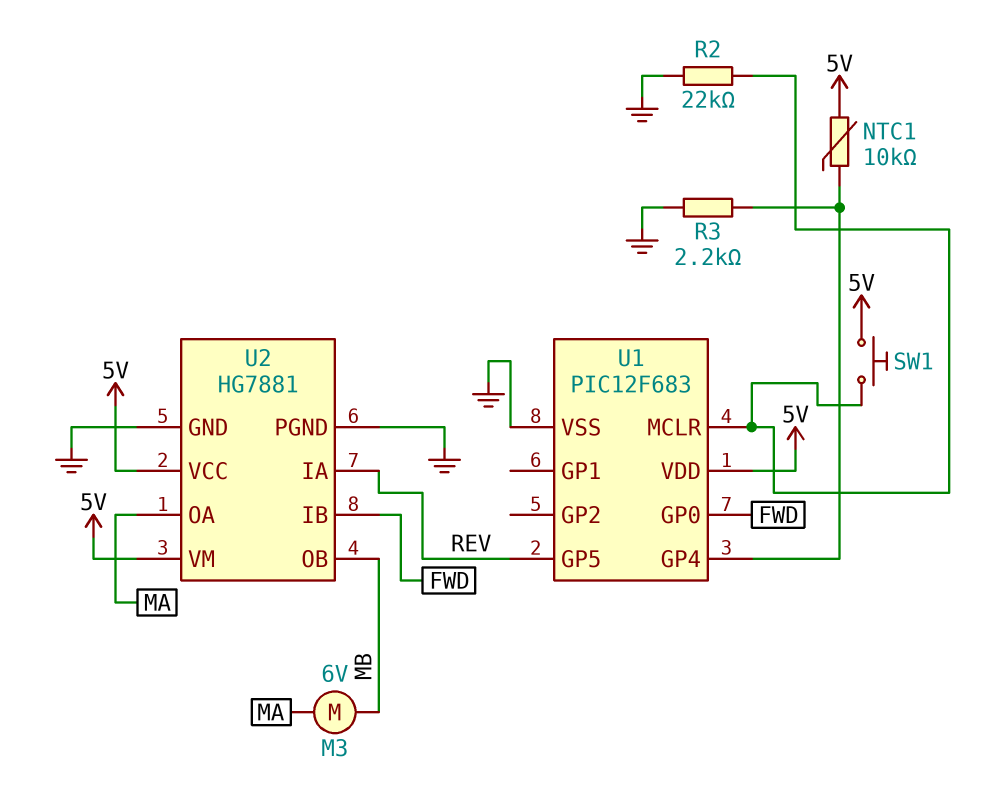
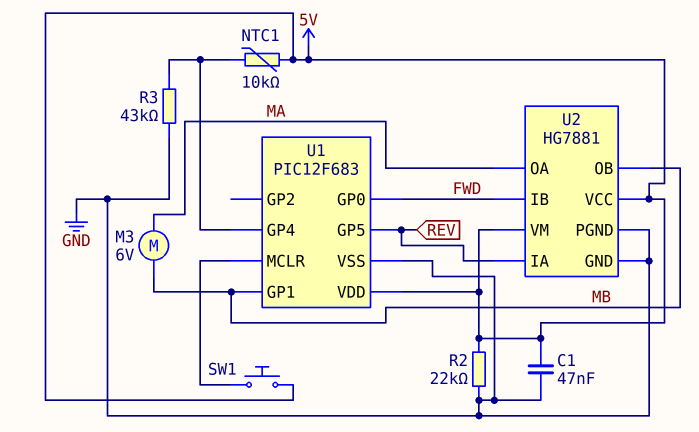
C1: none -> 47nF (5V, GND)
R2: 22k (GND, U1/MCLR) -> 22k (5V, GND)
R3: 2.2k (GND, U1/GP4) -> 43k (GND, U1/GP4)
U1 pin GP1: none -> MB

